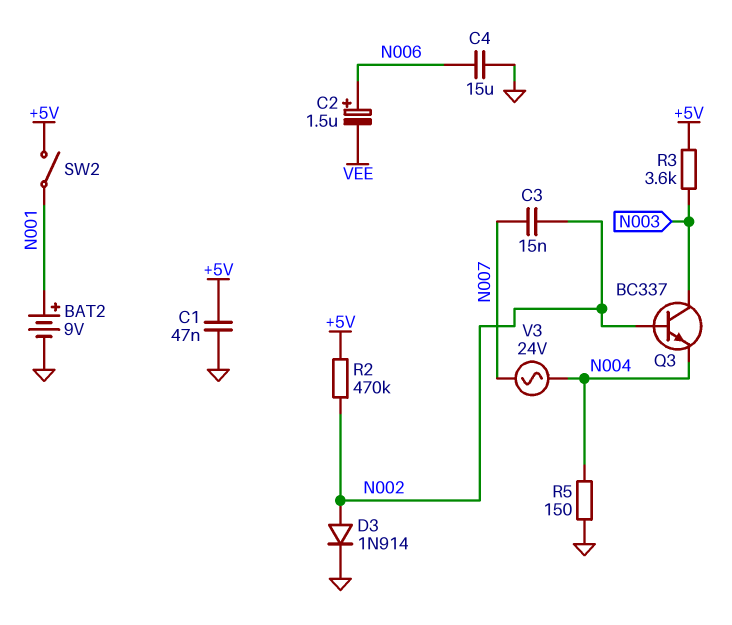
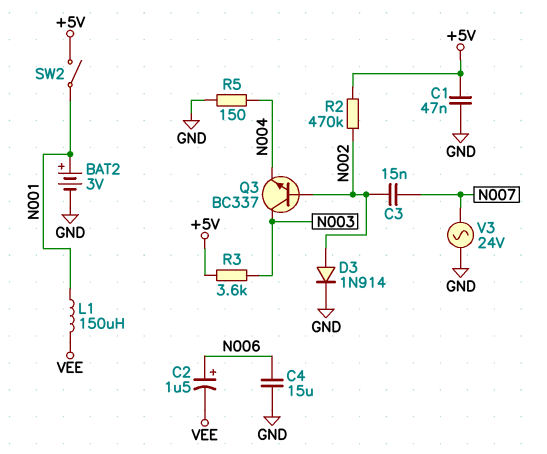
BAT2: 9V (plus N001, minus GND) -> 3V (plus N001, minus GND)
L1: none -> 150uH (N001, VEE)
V3: AC 24V (N004, N007) -> AC 24V (GND, N007)

